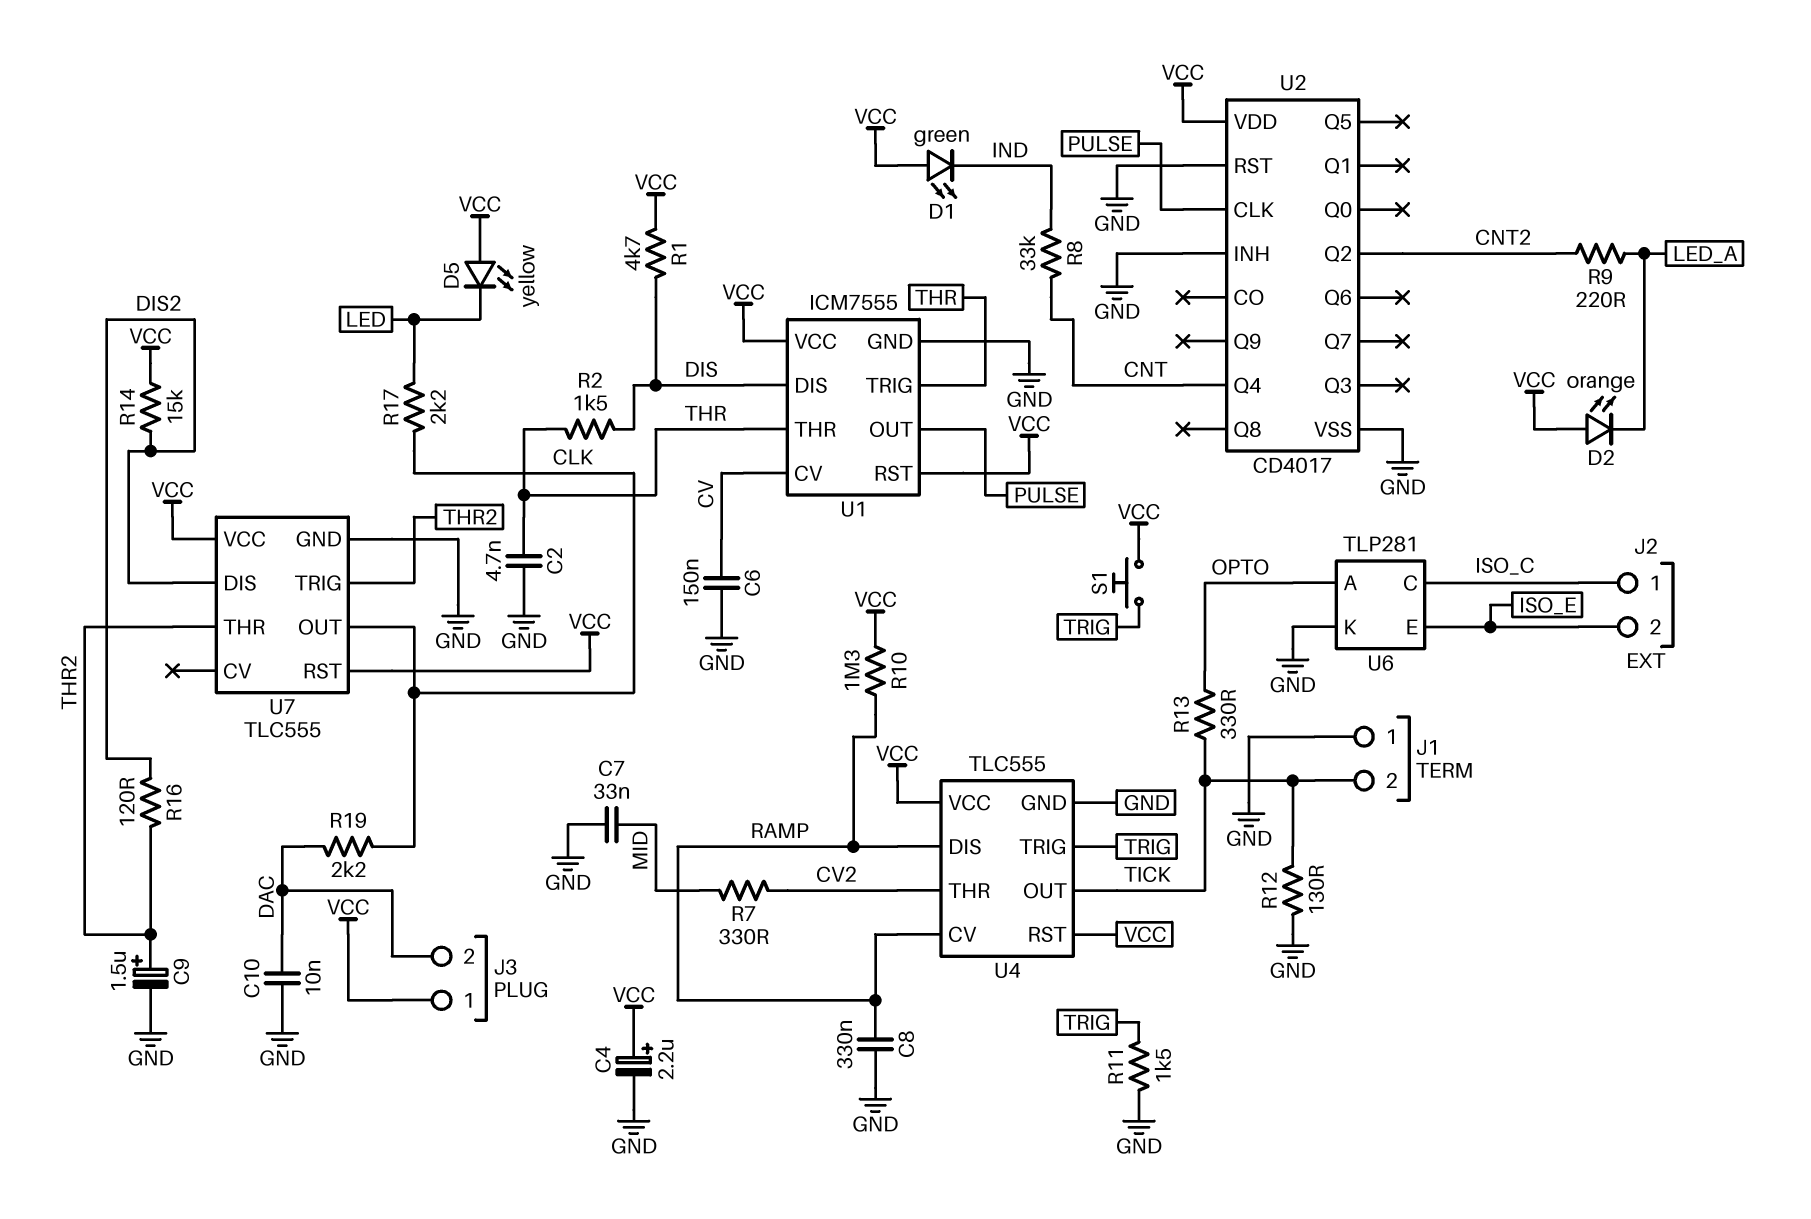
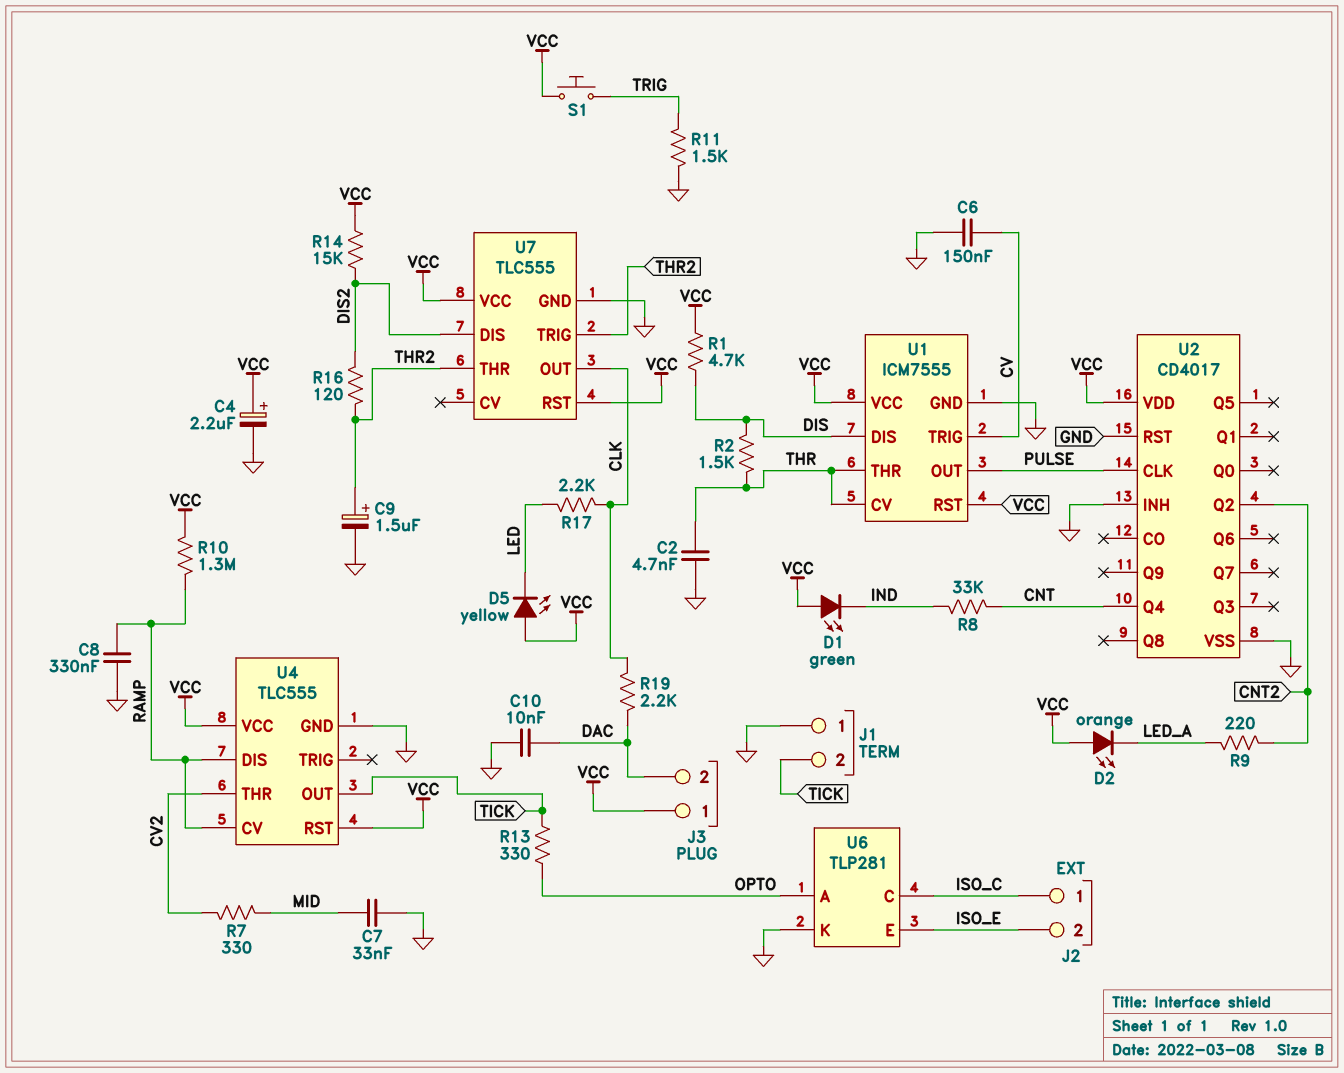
R12: 130 (GND, TICK) -> none
U1 pin CV: CV -> THR
U1 pin TRIG: THR -> CV
U4 pin TRIG: TRIG -> none

